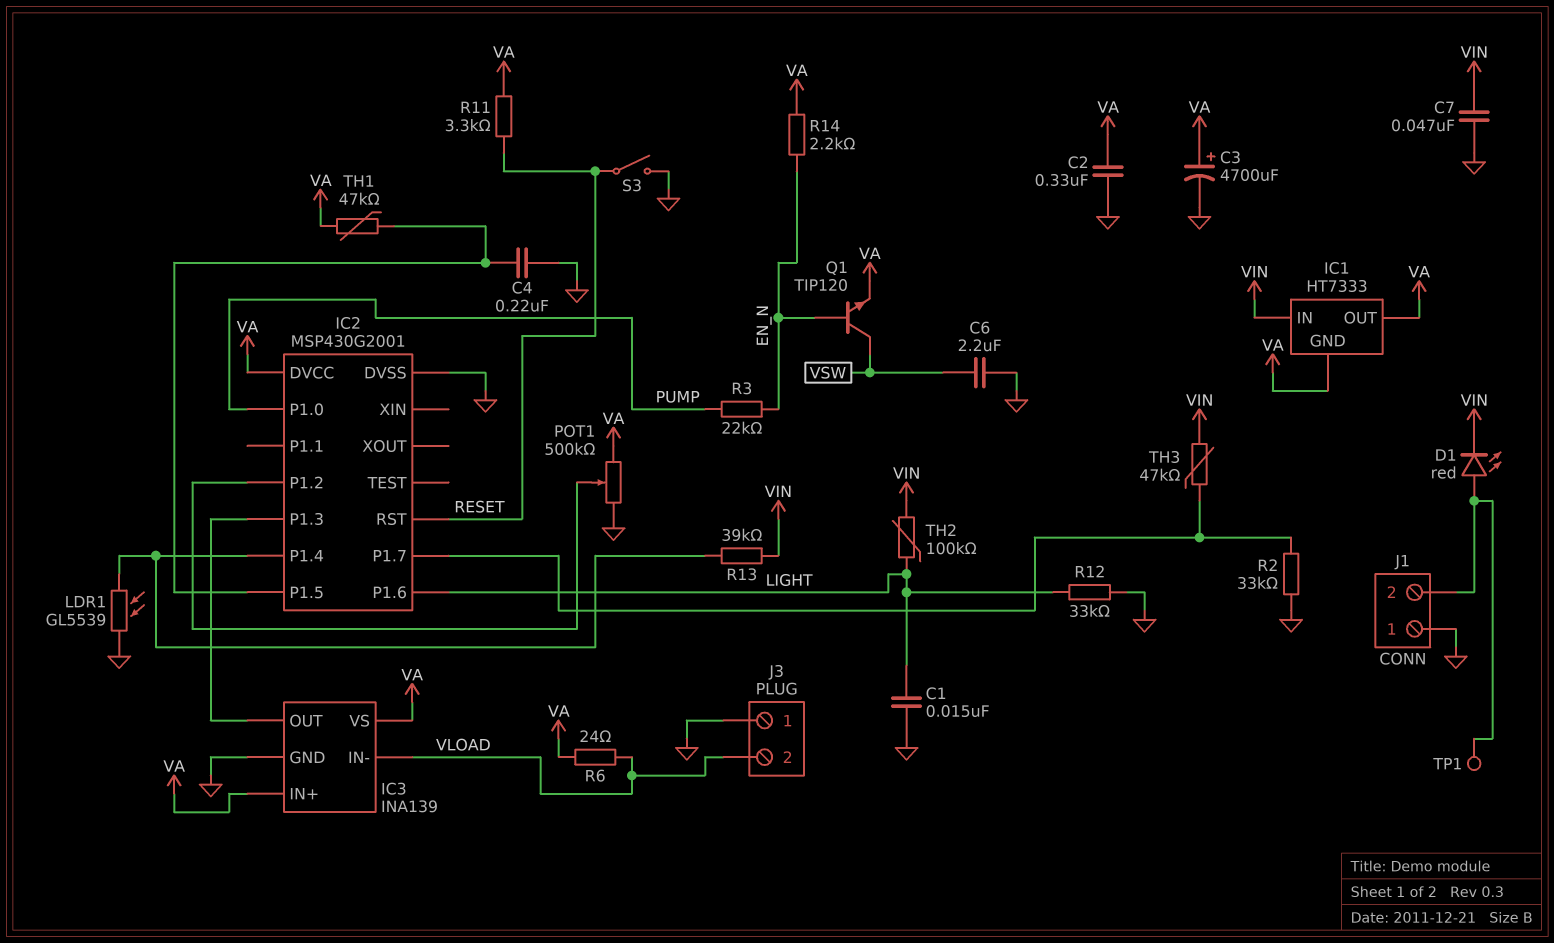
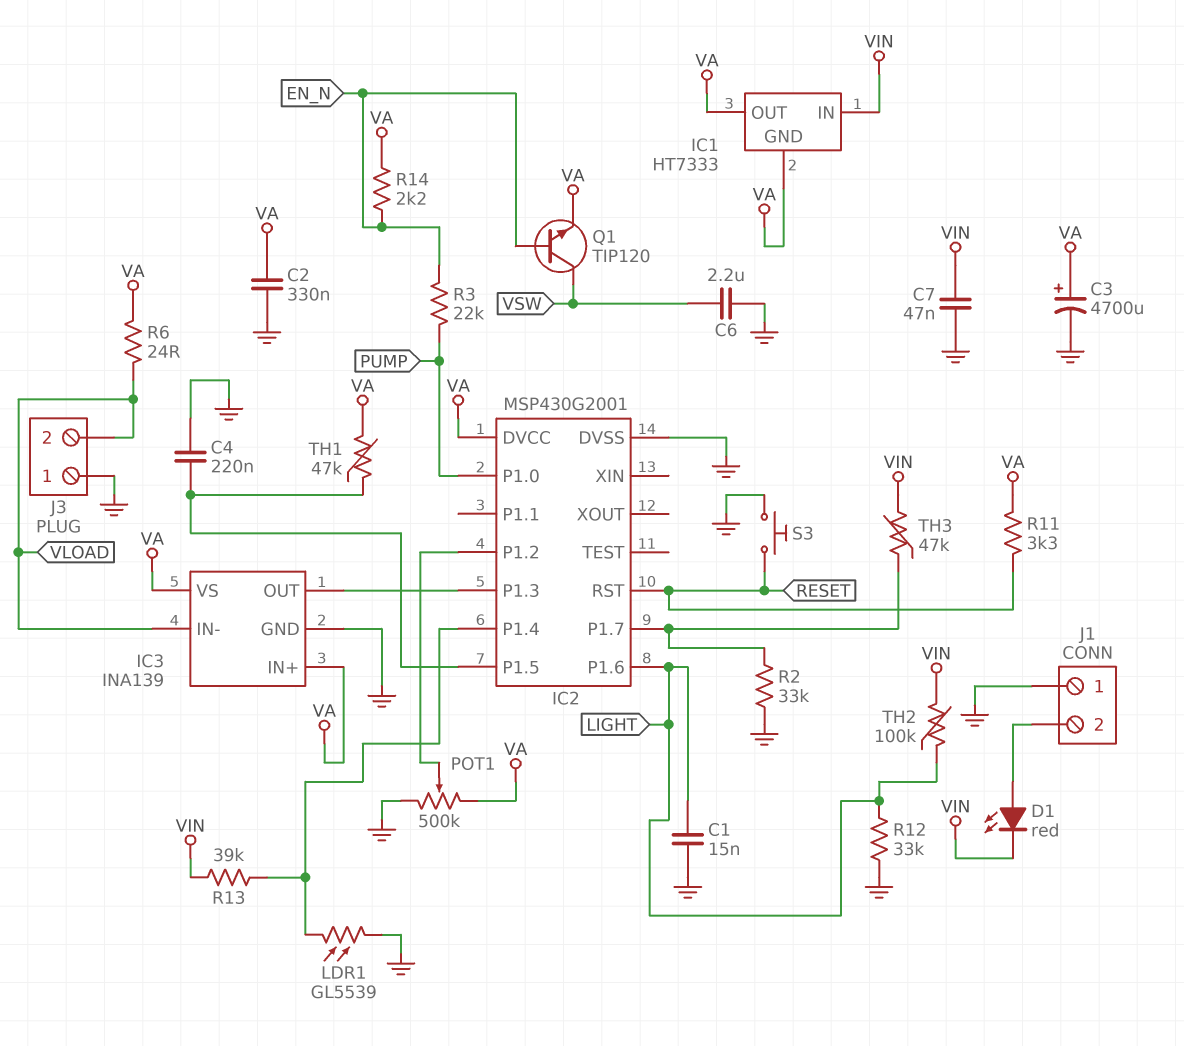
S3: switch (GND, RESET) -> button (GND, RESET)
TP1: test point (J1/2) -> none

